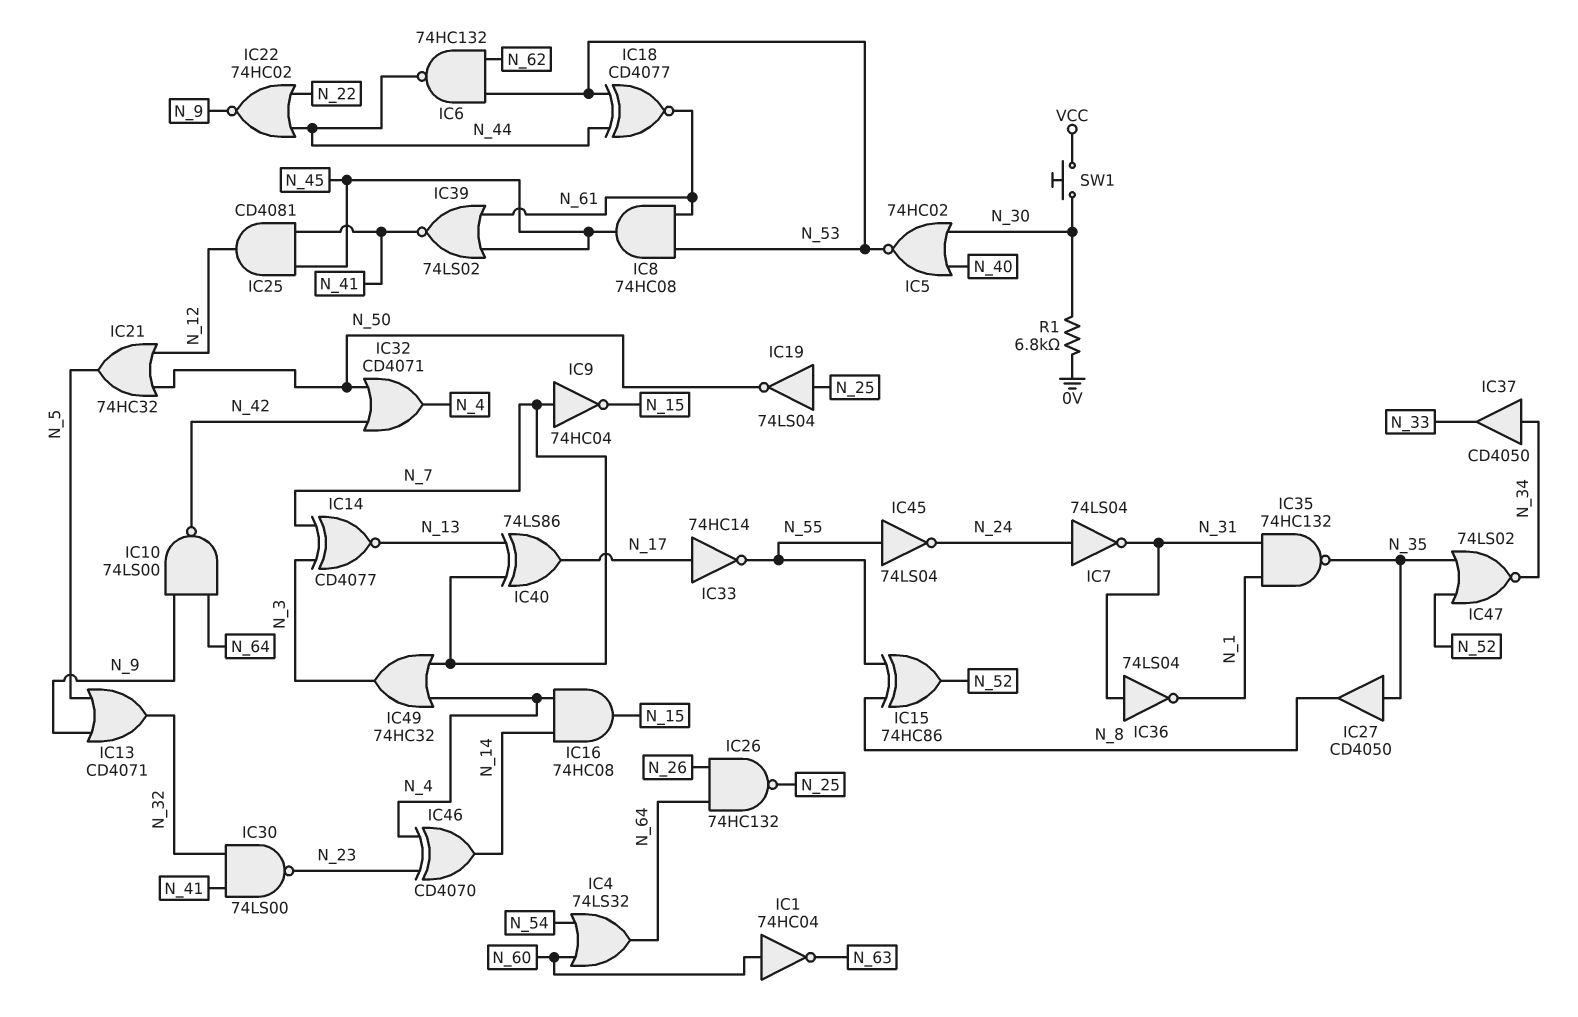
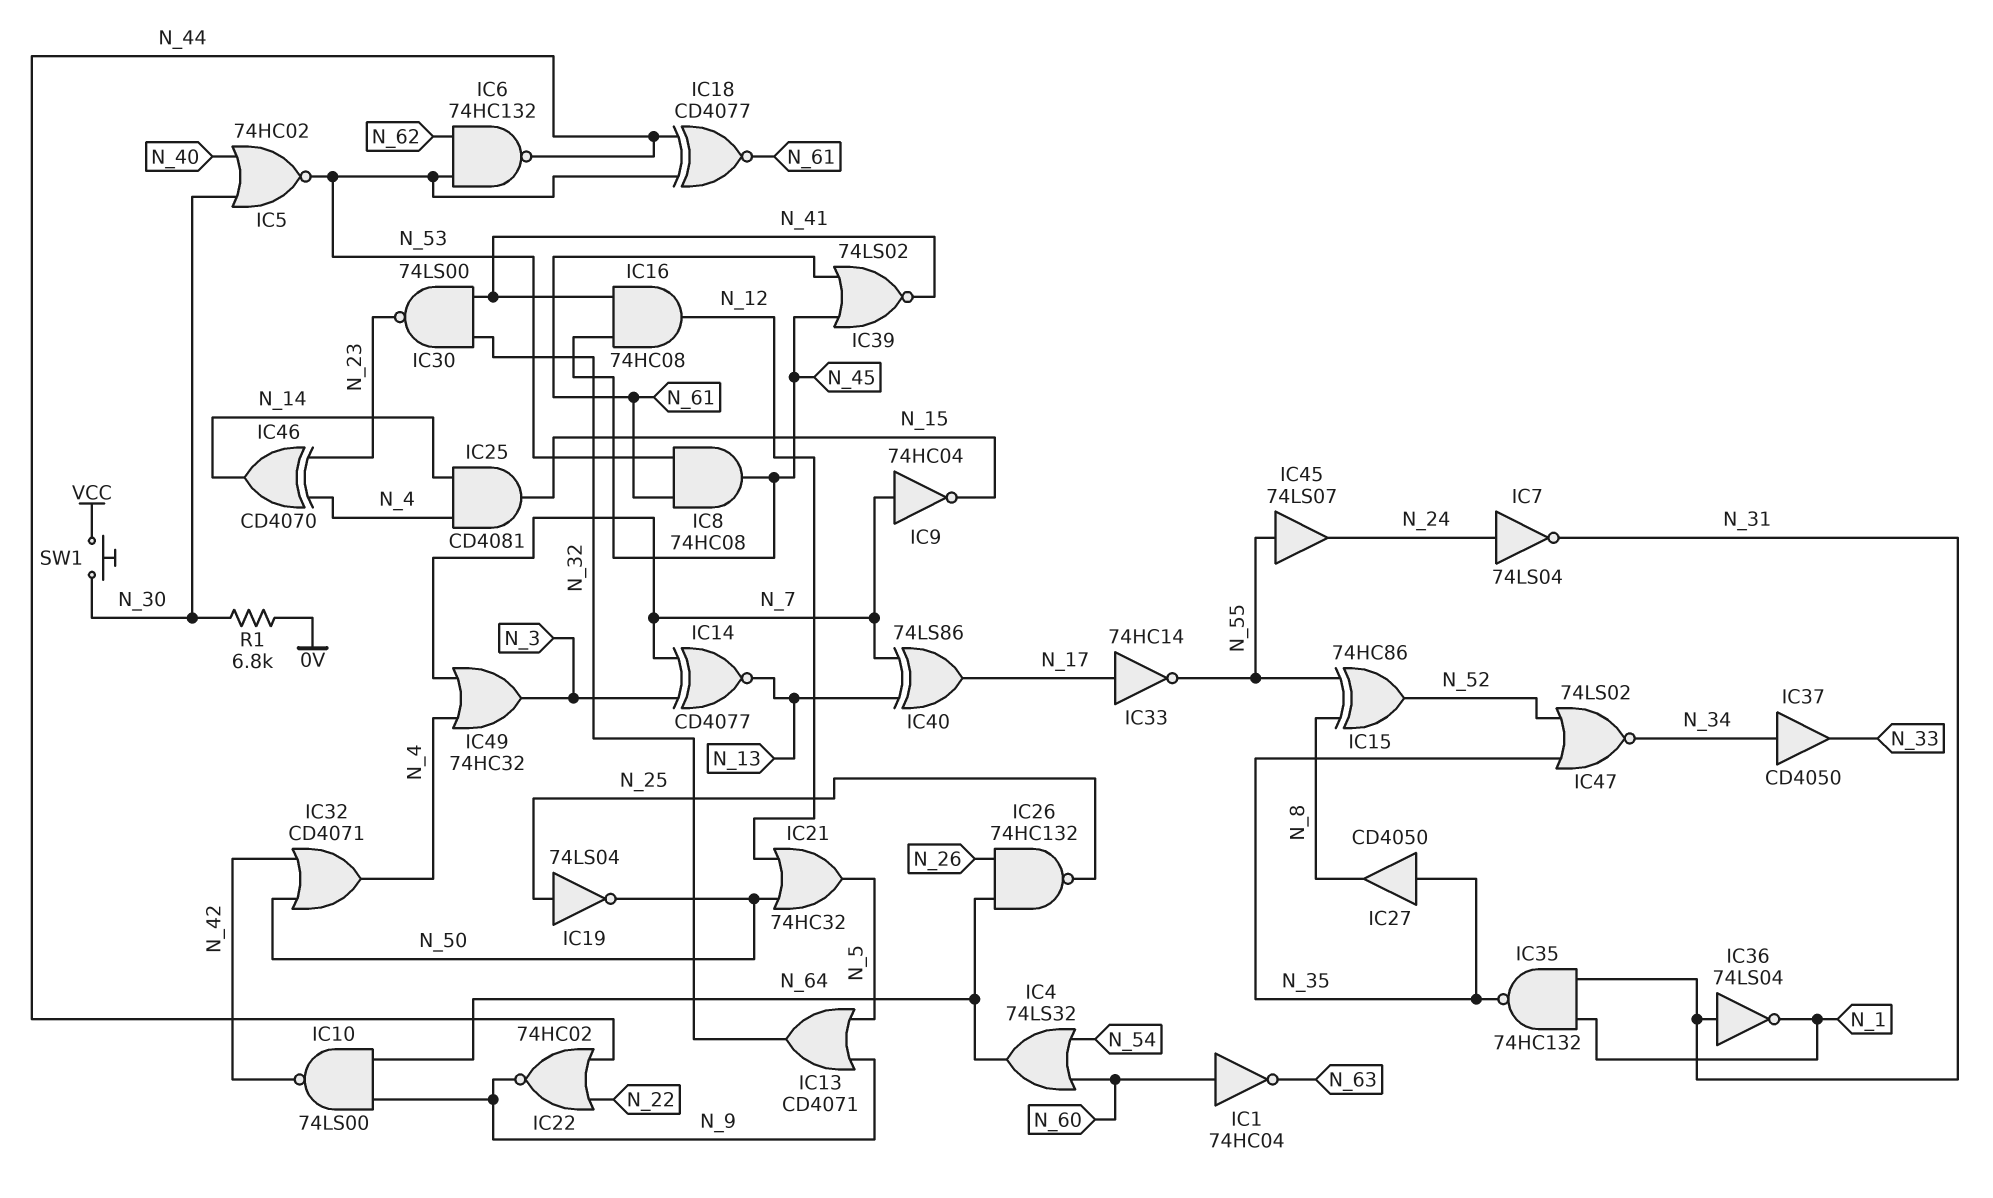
IC16: AND 74HC08 (in N_4, in N_14, out N_15) -> AND 74HC08 (in N_41, in N_45, out N_12)
IC25: AND CD4081 (in N_41, in N_45, out N_12) -> AND CD4081 (in N_4, in N_14, out N_15)
IC45: NOT 74LS04 (in N_55, out N_24) -> buffer 74LS07 (in N_55, out N_24)

